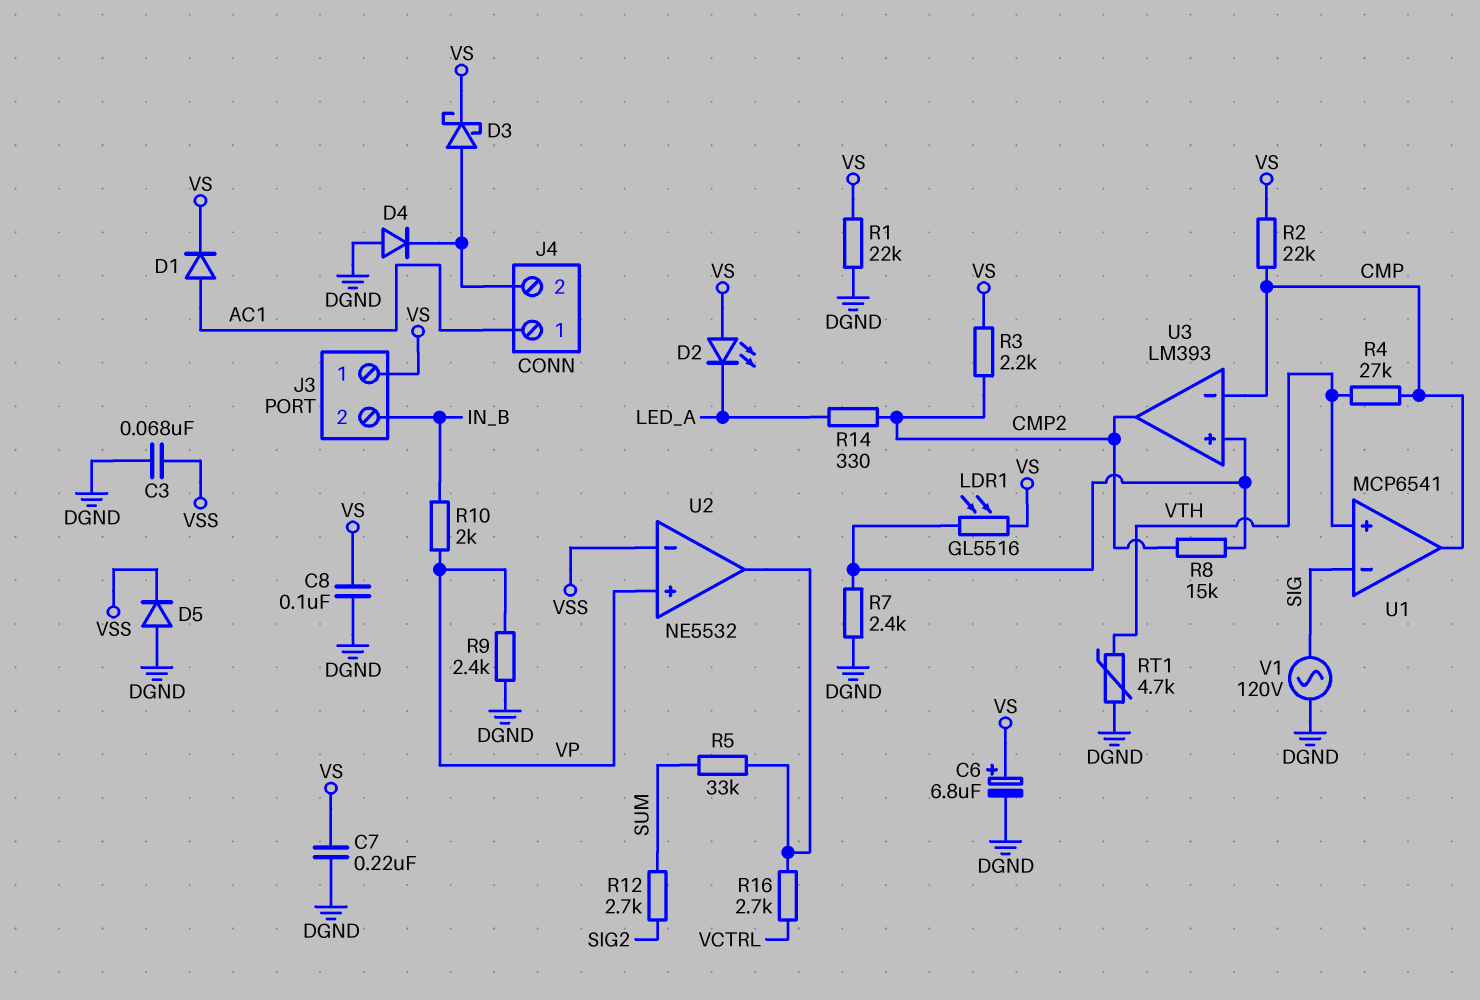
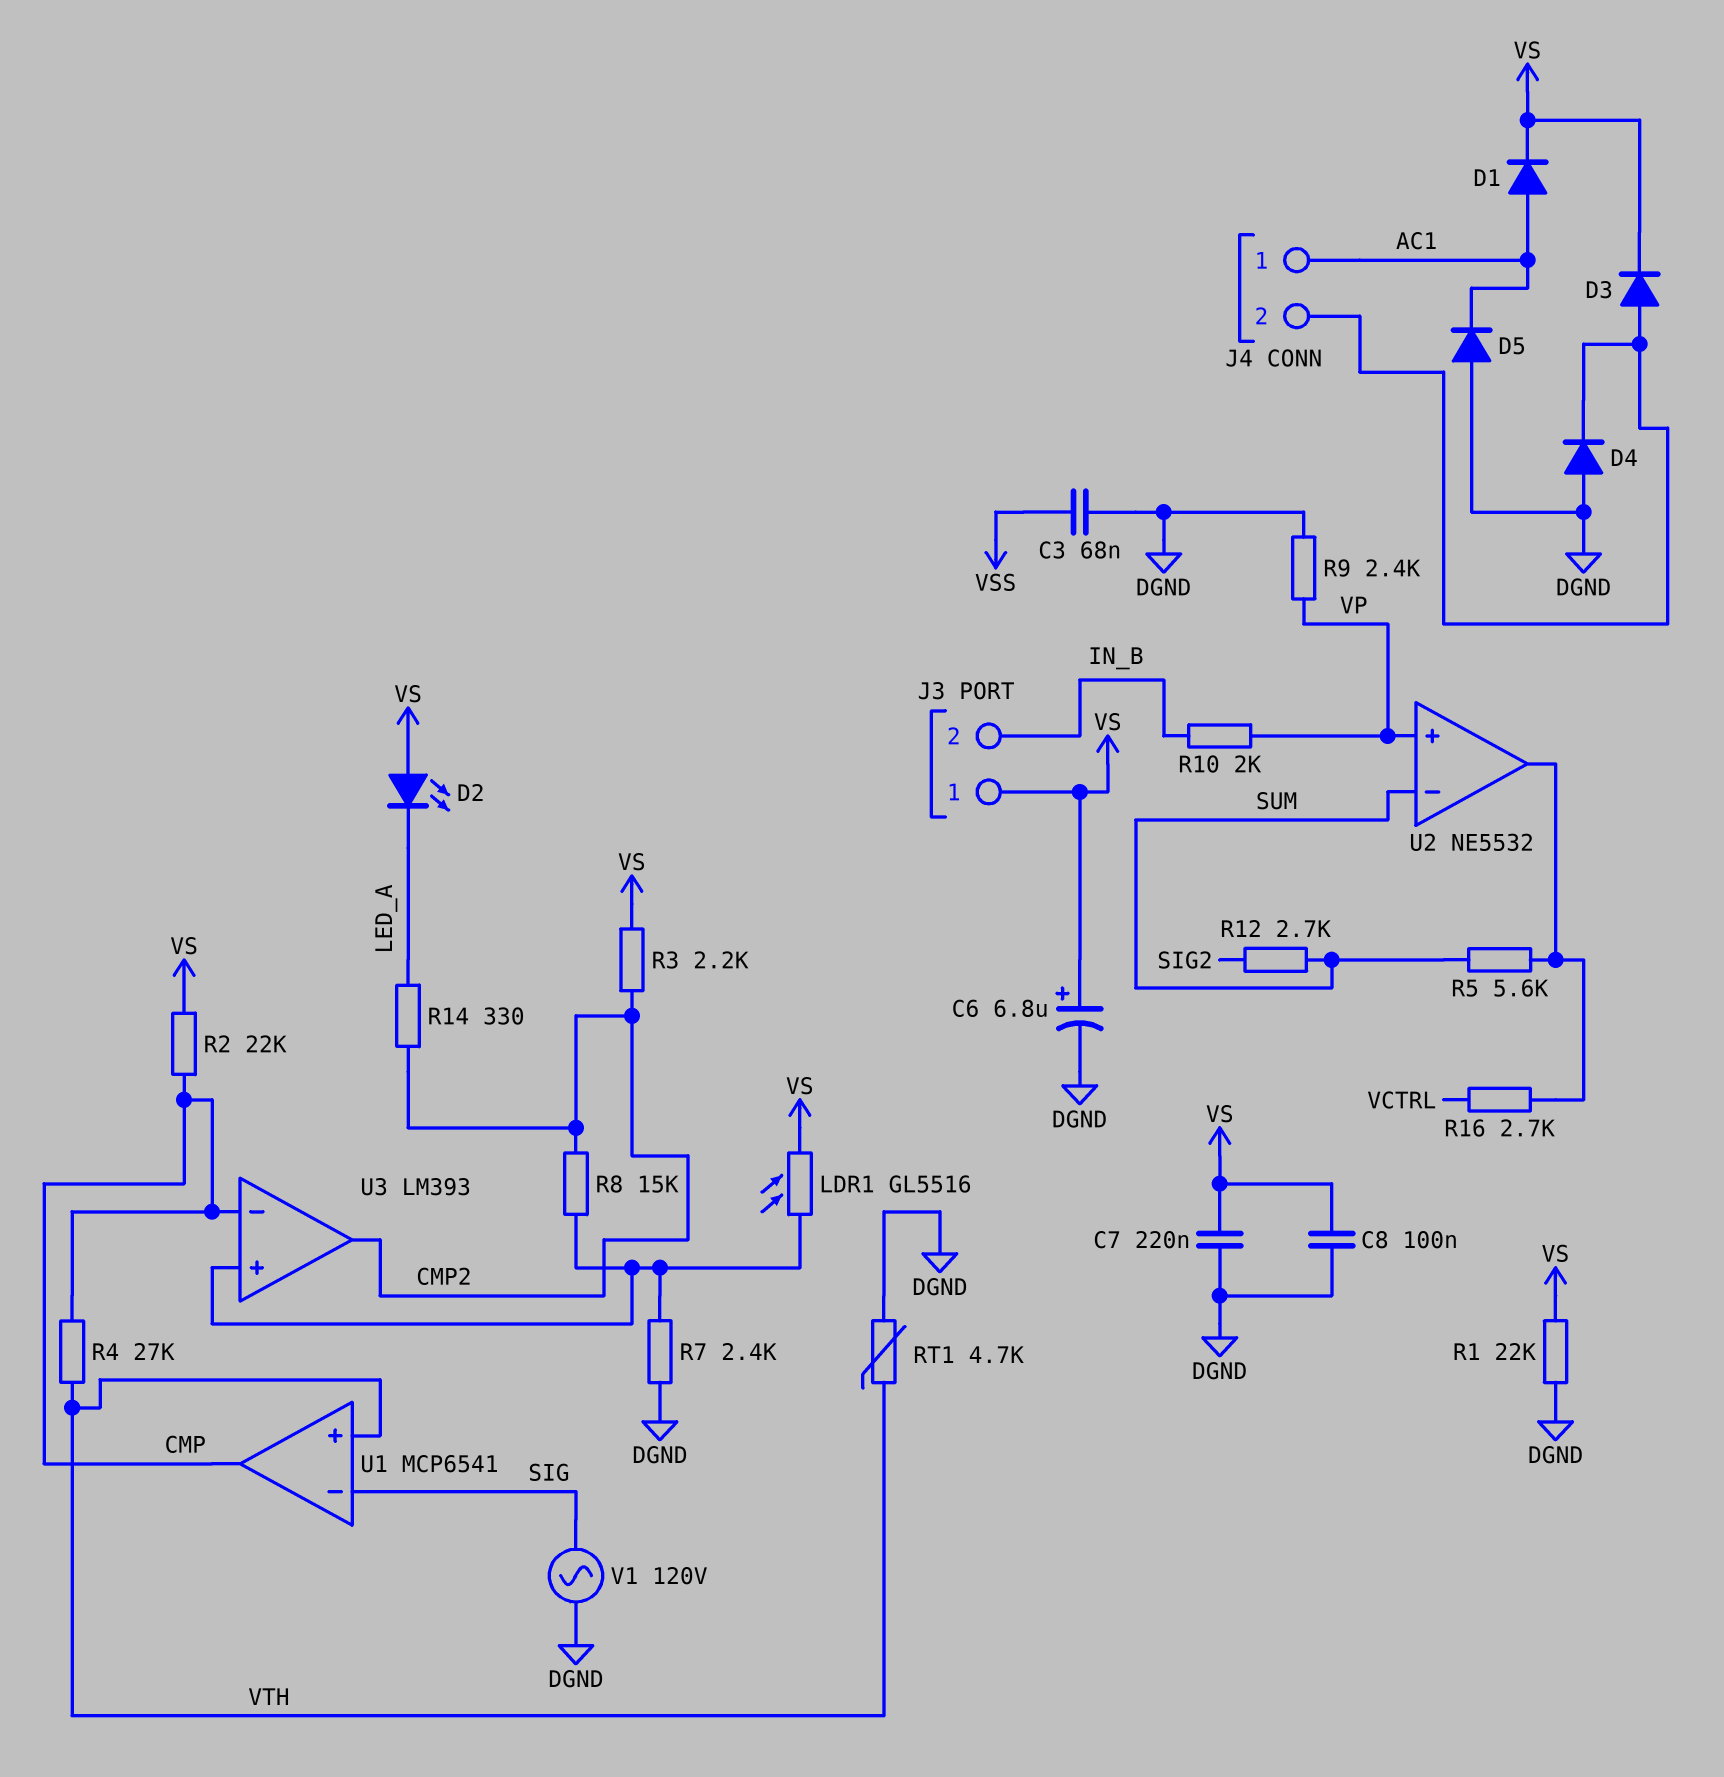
D3: schottky (A J4/2, K VS) -> diode (A J4/2, K VS)
D5: diode (A DGND, K VSS) -> diode (A DGND, K AC1)
R5: 33k (SUM, U2/out) -> 5.6k (SUM, U2/out)
U2 pin in-: VSS -> SUM

